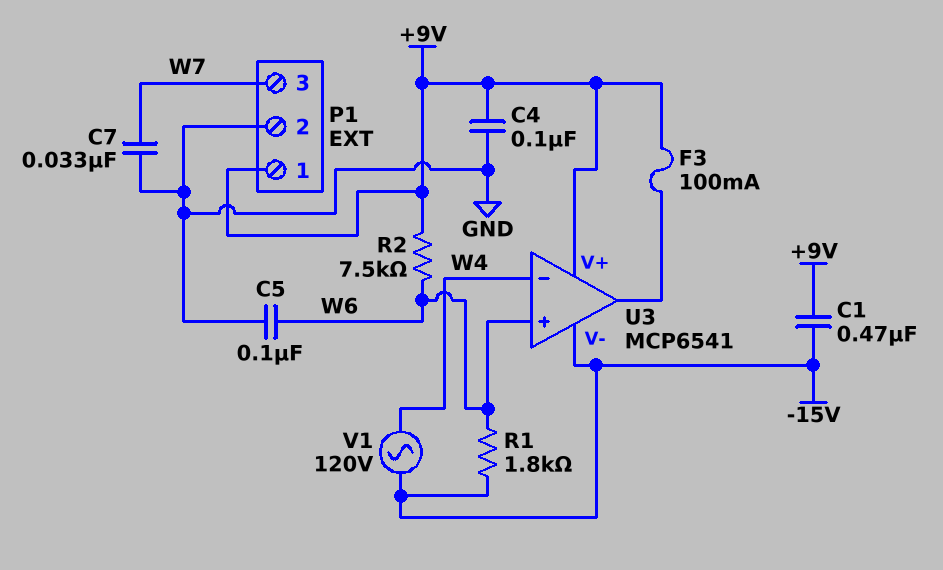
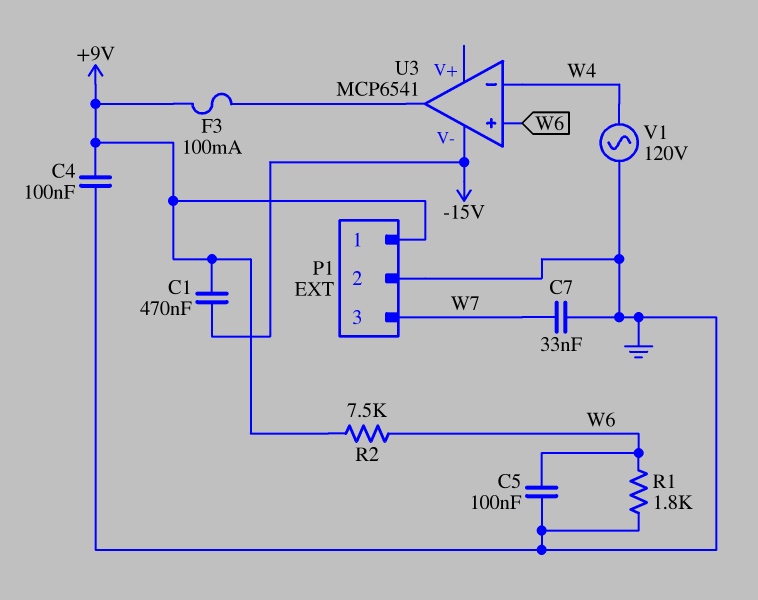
R1: 1.8k (-15V, W6) -> 1.8k (GND, W6)
U3 pin V+: +9V -> none
V1: AC 120V (-15V, W4) -> AC 120V (GND, W4)

